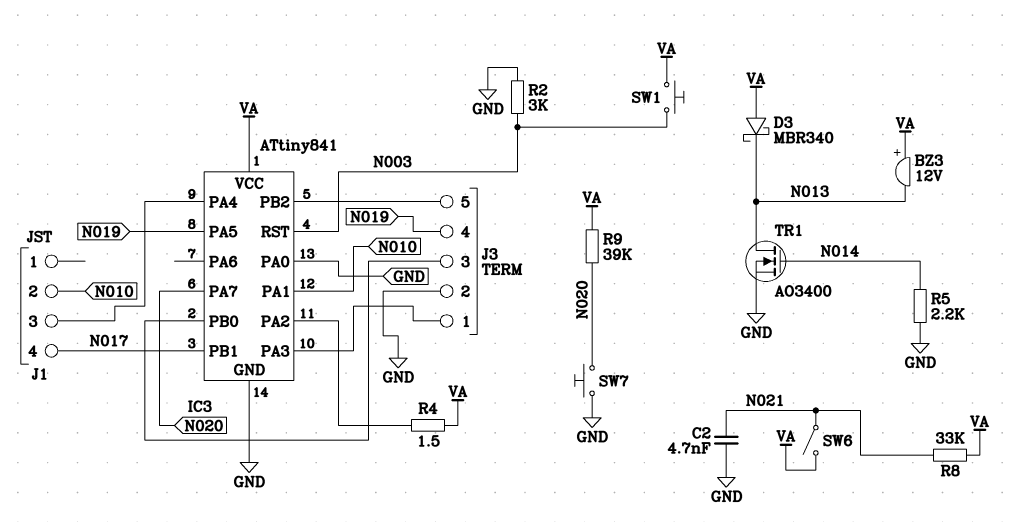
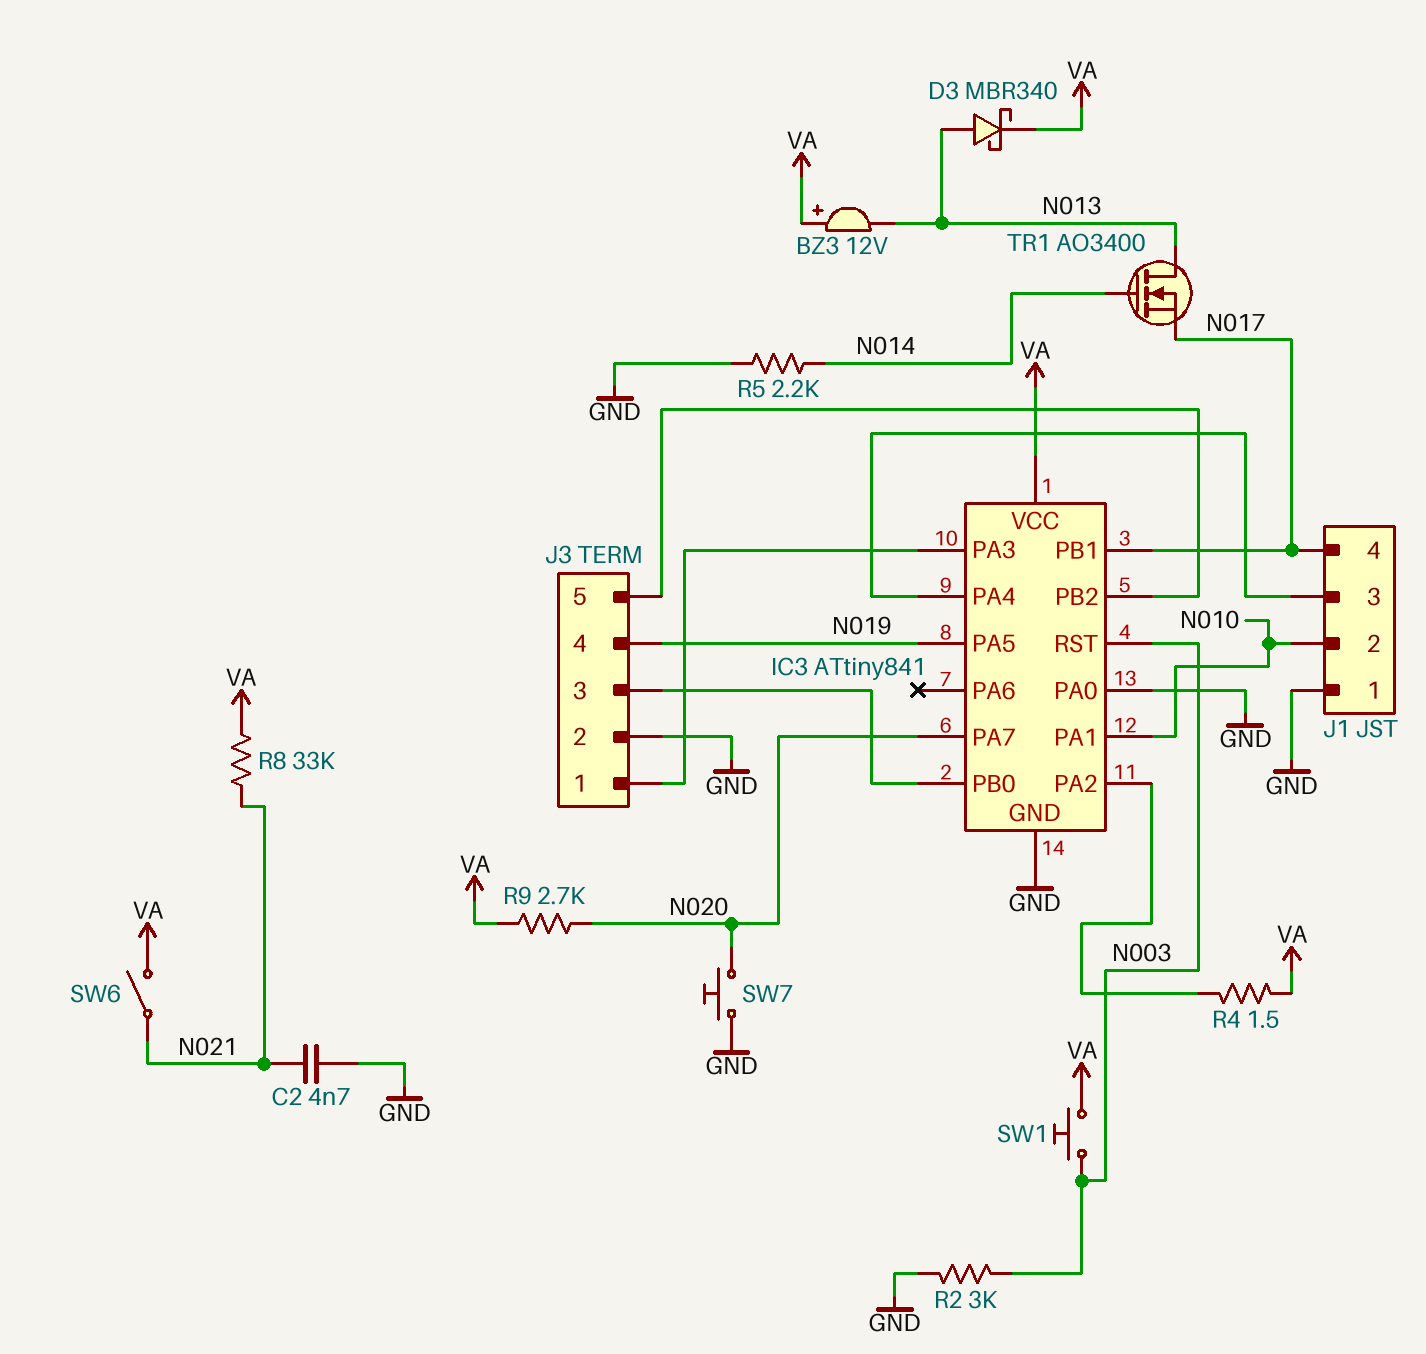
D3: schottky MBR340 (A VA, K N013) -> schottky MBR340 (A N013, K VA)
J1 pin 1: none -> GND
R9: 39k (N020, VA) -> 2.7k (N020, VA)
TR1: NMOS AO3400 (G N014, D N013, S GND) -> NMOS AO3400 (G N014, D N013, S N017)

